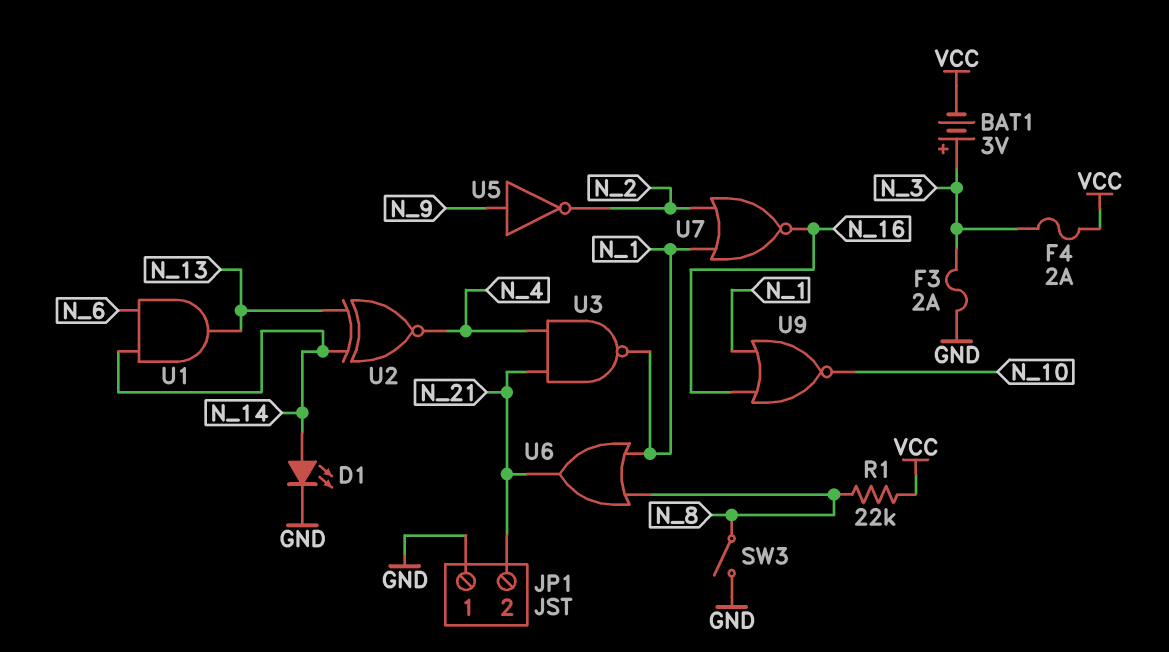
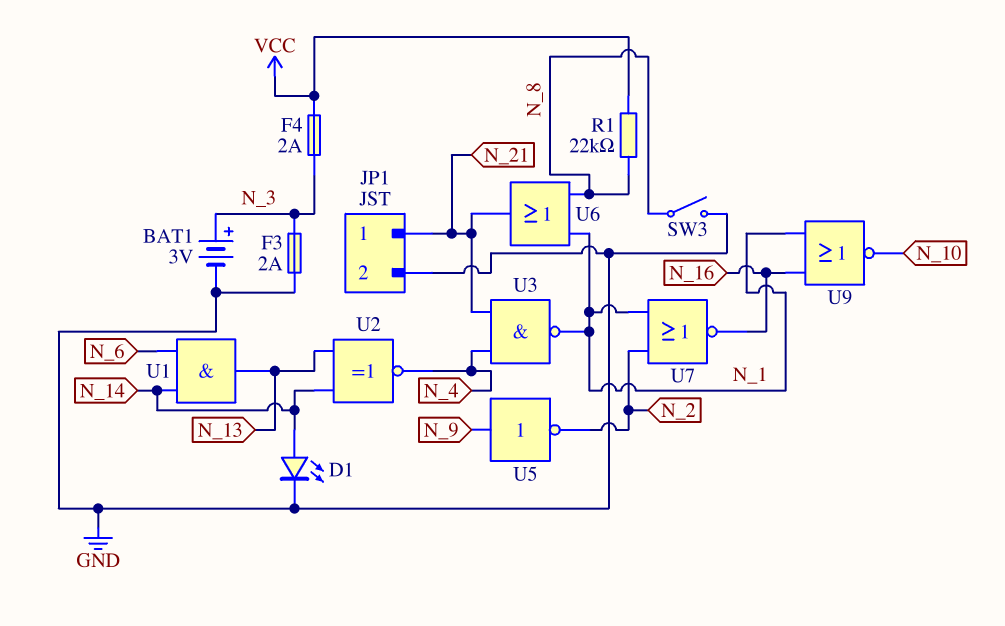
BAT1: 3V (plus N_3, minus VCC) -> 3V (plus N_3, minus GND)
JP1 pin 1: GND -> N_21
JP1 pin 2: N_21 -> GND

